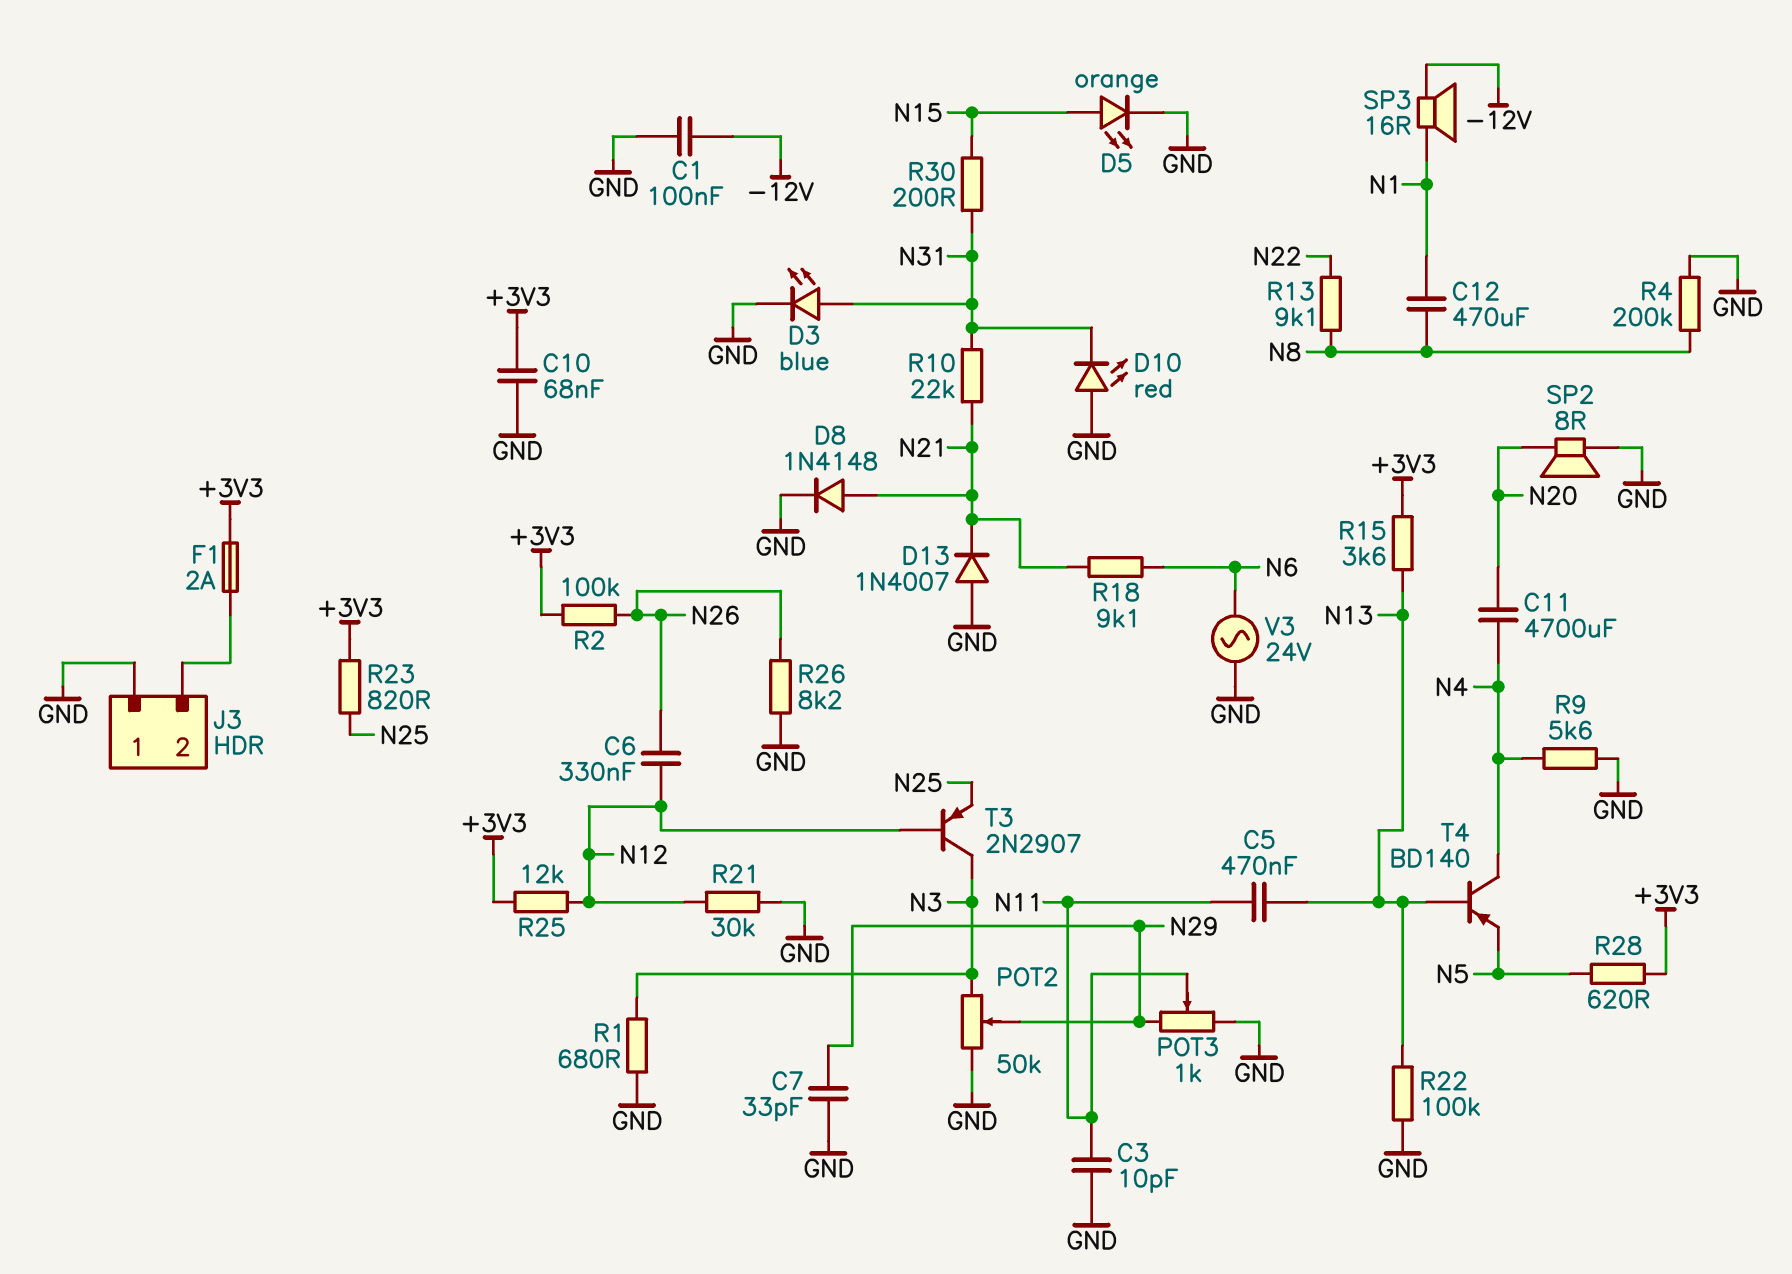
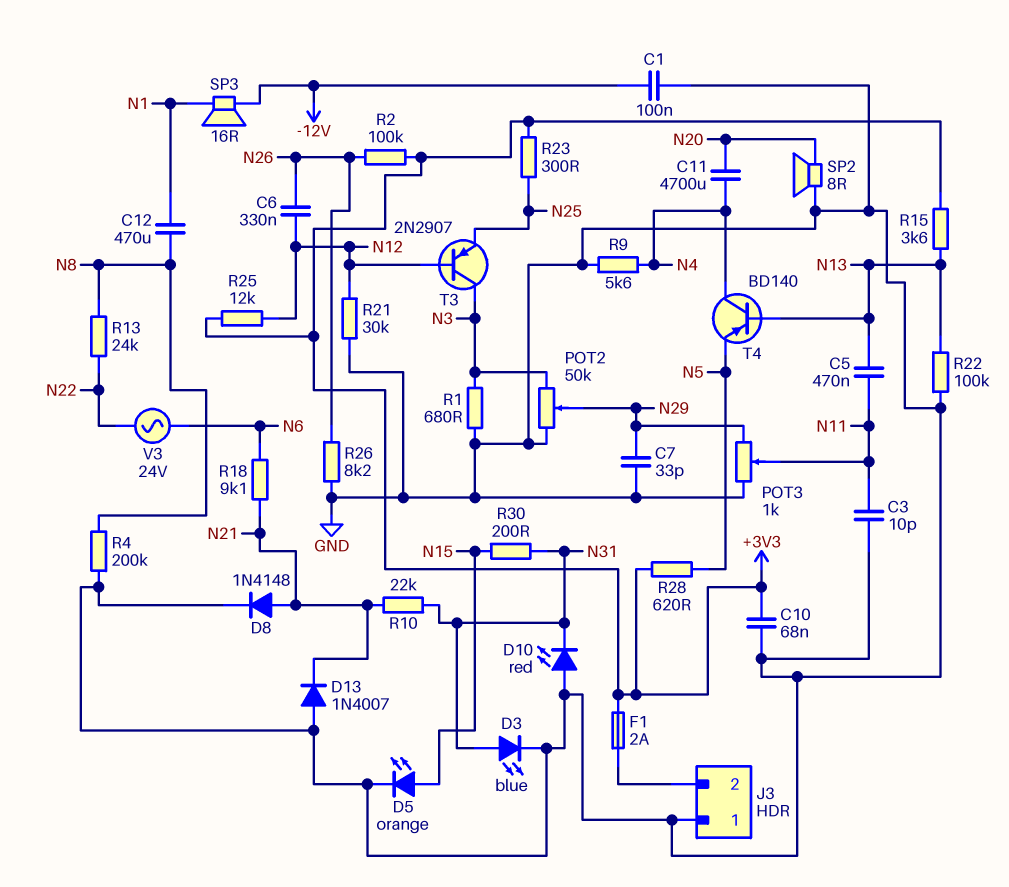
R13: 9.1k (N8, N22) -> 24k (N8, N22)
R23: 820 (+3V3, N25) -> 300 (+3V3, N25)
V3: AC 24V (GND, N6) -> AC 24V (N6, N22)

